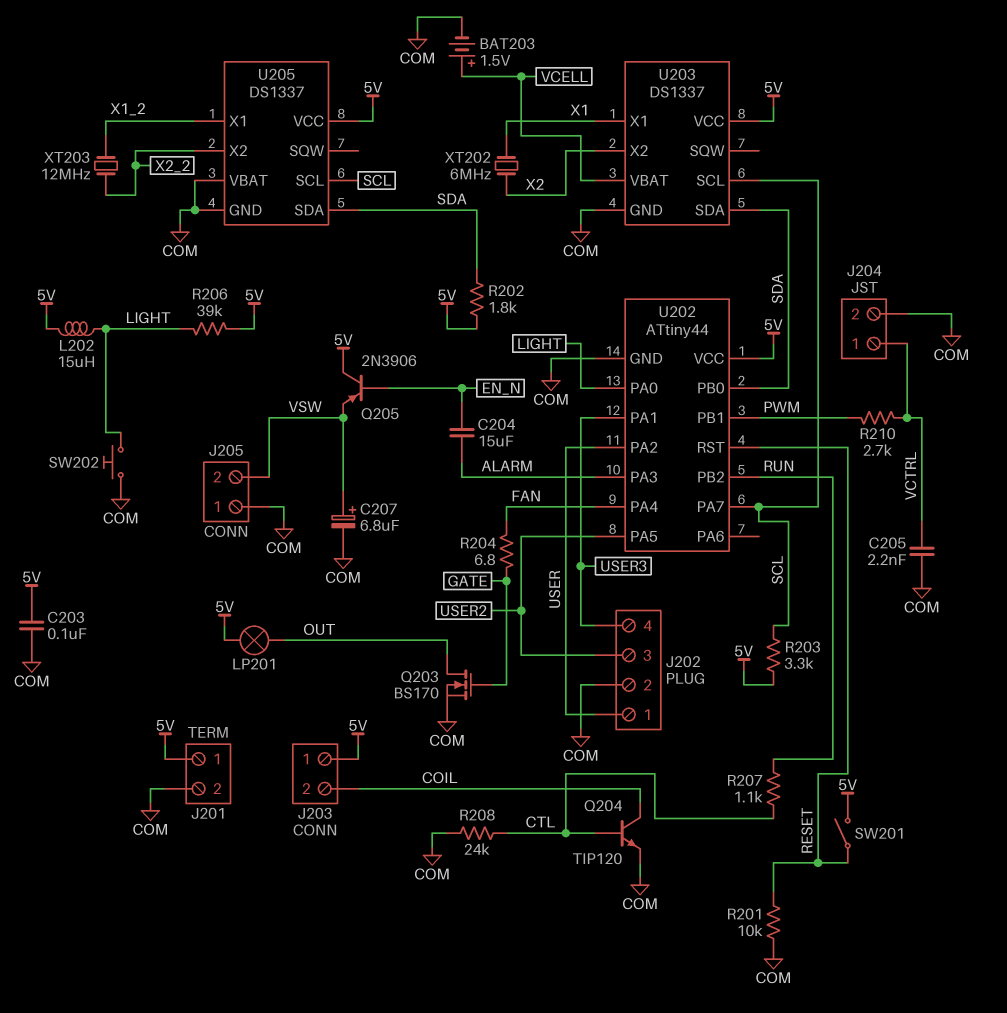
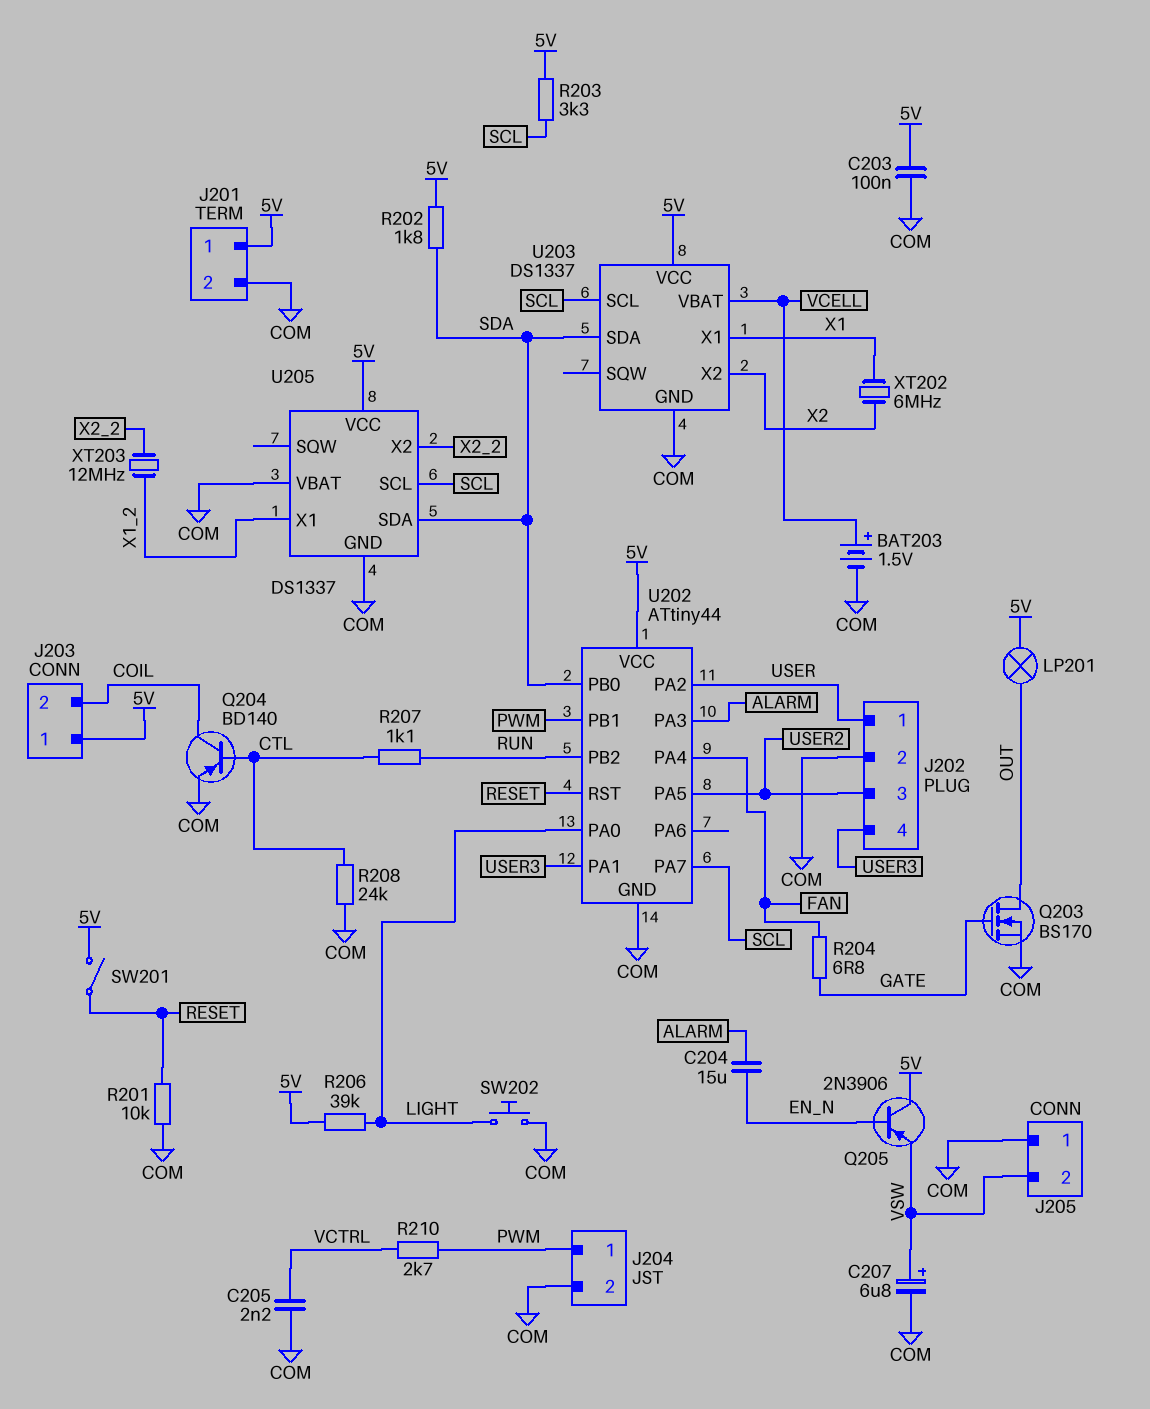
J204 pin 1: VCTRL -> PWM
L202: 15uH (5V, LIGHT) -> none
Q204: NPN TIP120 (B CTL, C COIL, E COM) -> PNP BD140 (B CTL, C COIL, E COM)

